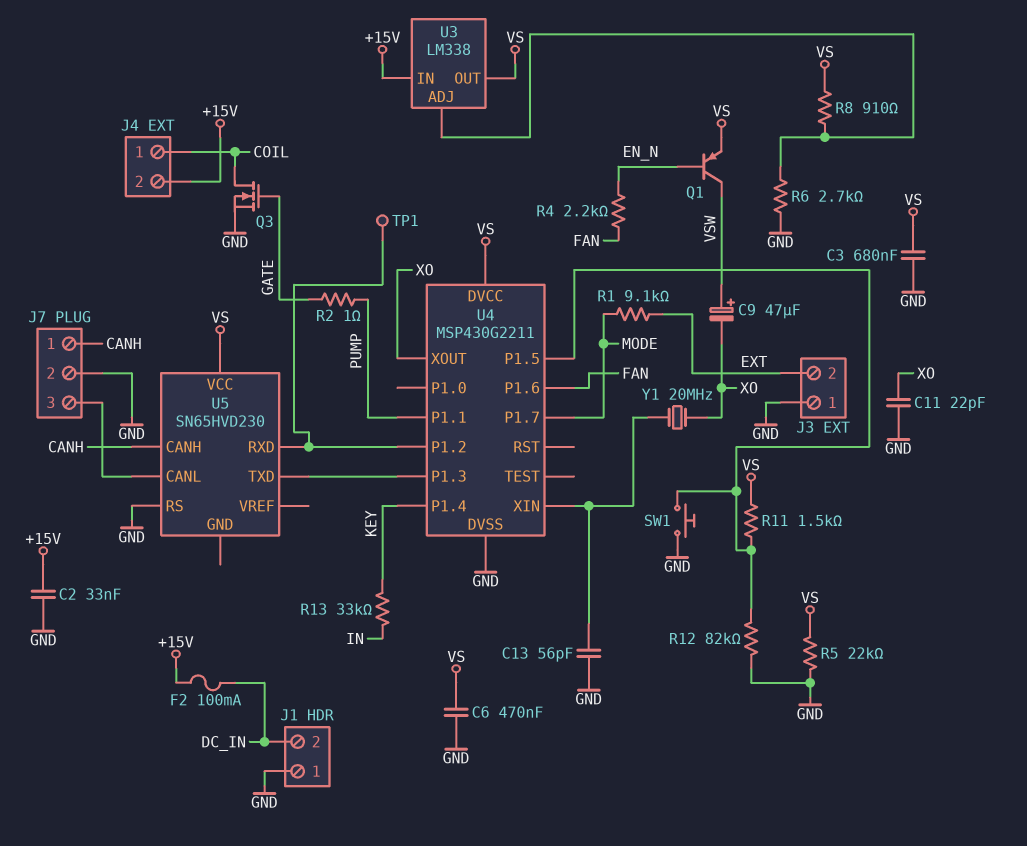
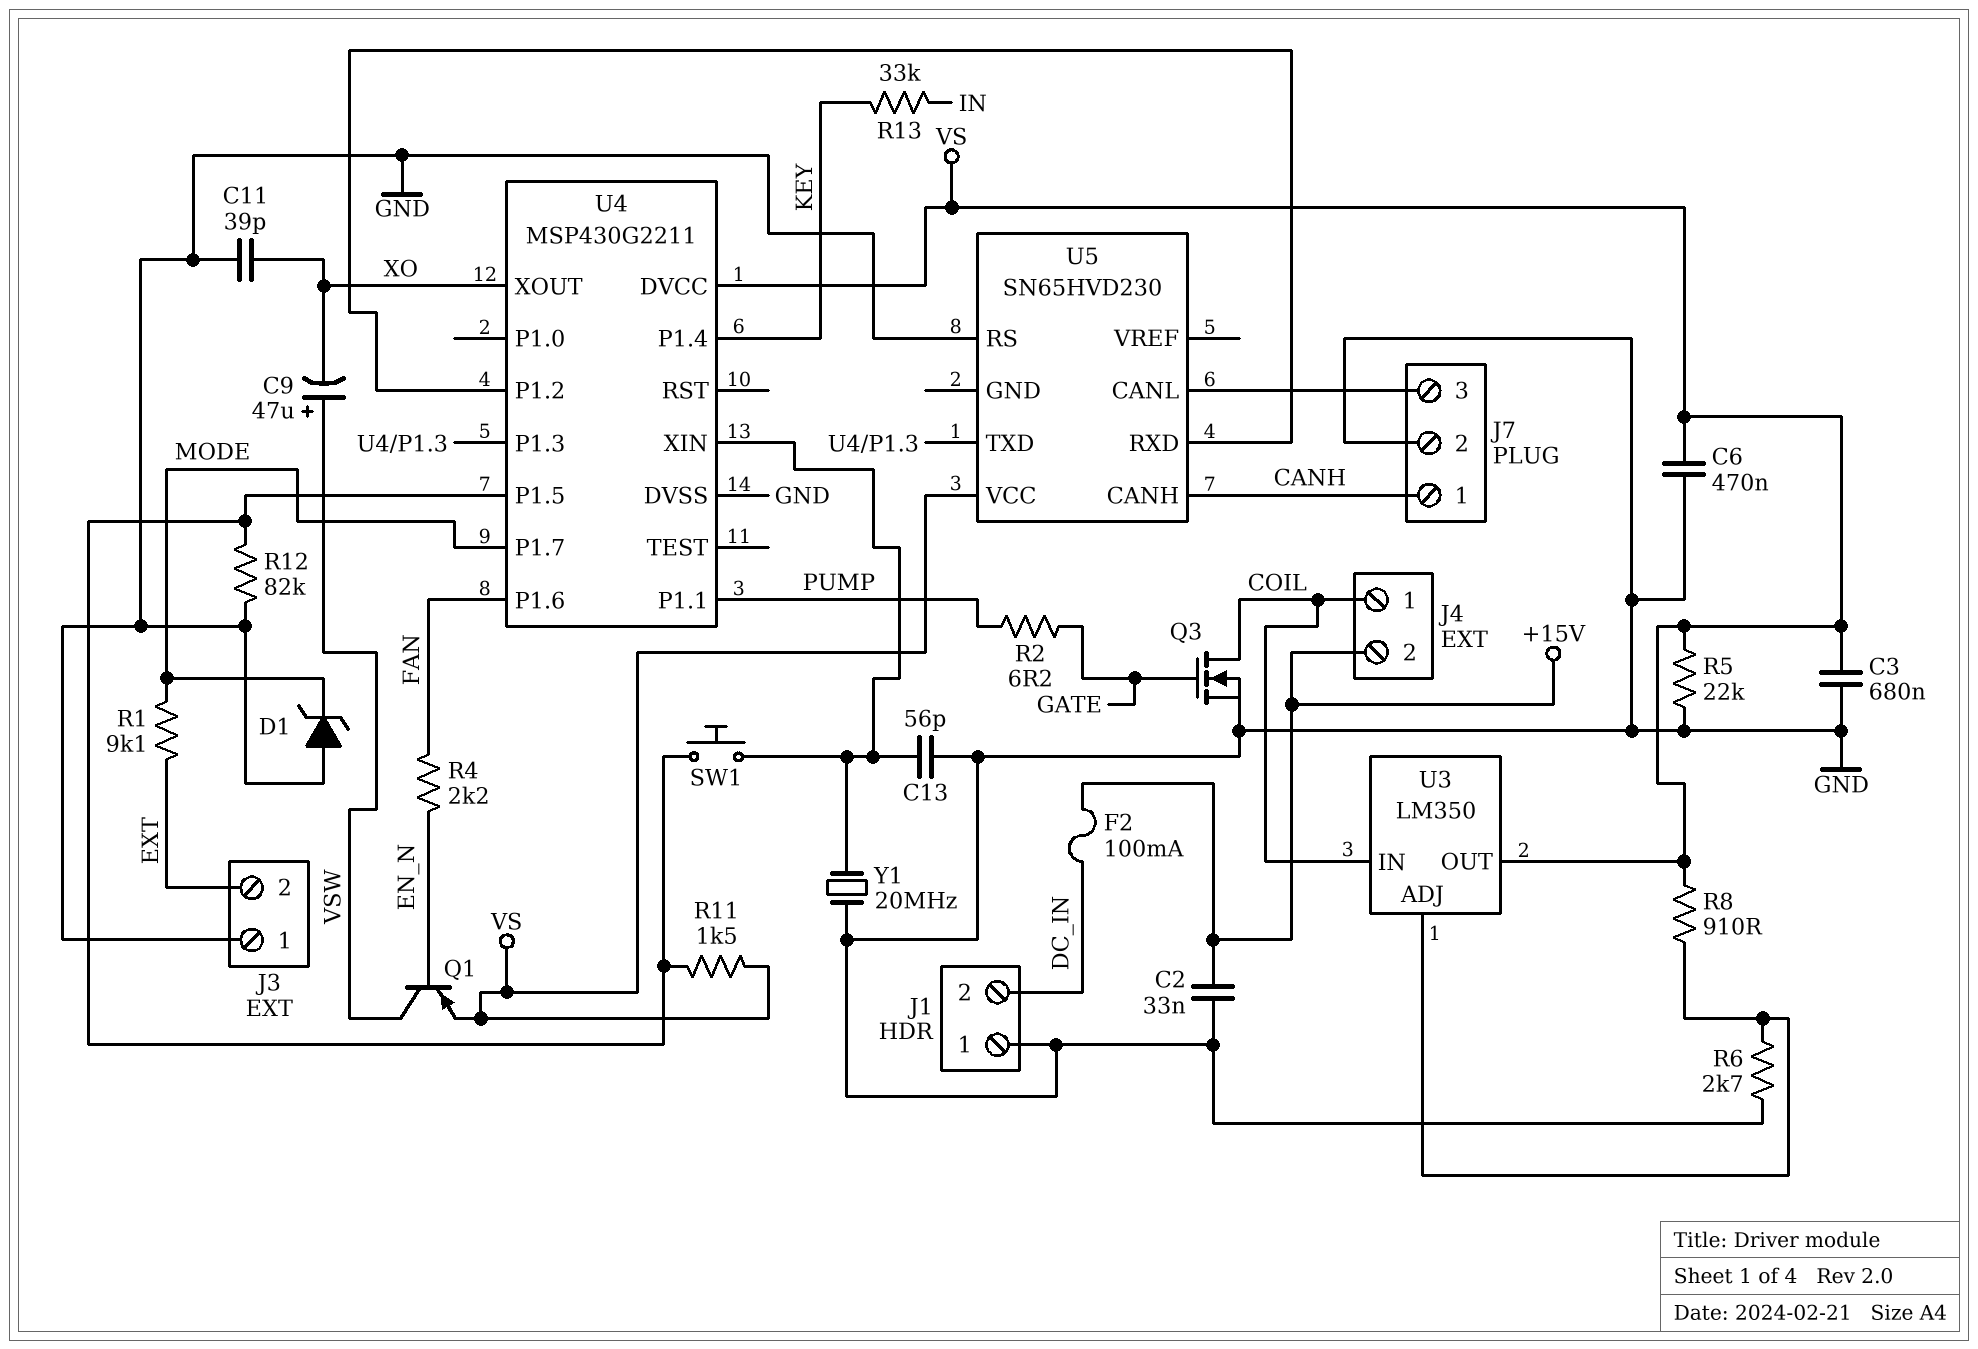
C11: 22pF (GND, XO) -> 39pF (GND, XO)
D1: none -> zener (A GND, K MODE)
R2: 1 (GATE, PUMP) -> 6.2 (GATE, PUMP)
SW1: button (GND, U4/P1.5) -> button (U4/P1.5, U4/XIN)
TP1: test point (U4/P1.2) -> none
U3: LM338 -> LM350
U3 pin IN: +15V -> COIL
Y1: 20MHz (U4/XIN, XO) -> 20MHz (GND, U4/XIN)

